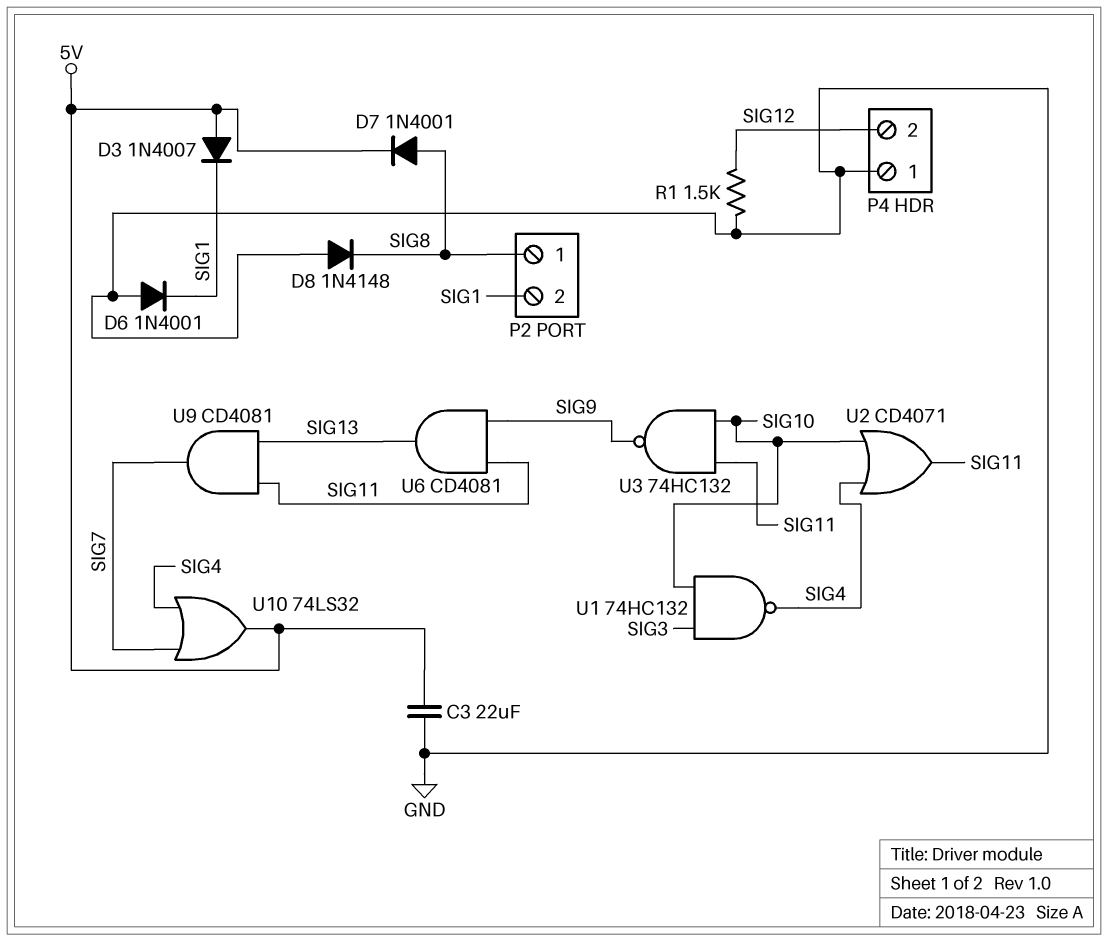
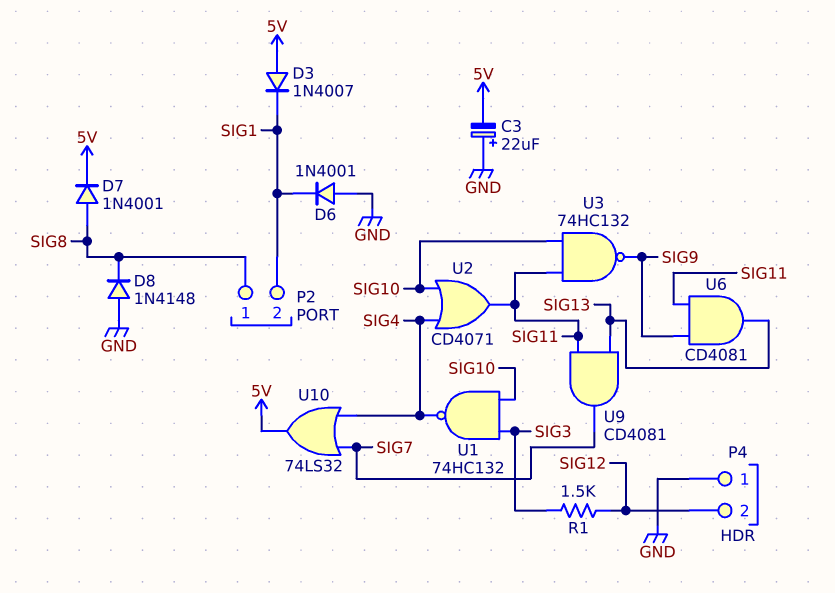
C3: 22uF (5V, GND) -> 22uF (plus GND, minus 5V)
R1: 1.5k (GND, SIG12) -> 1.5k (SIG3, SIG12)

